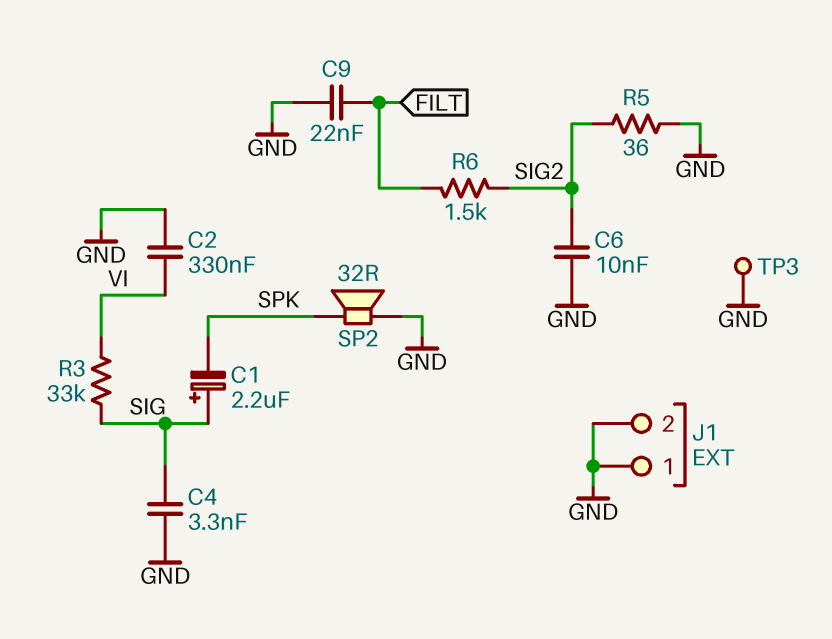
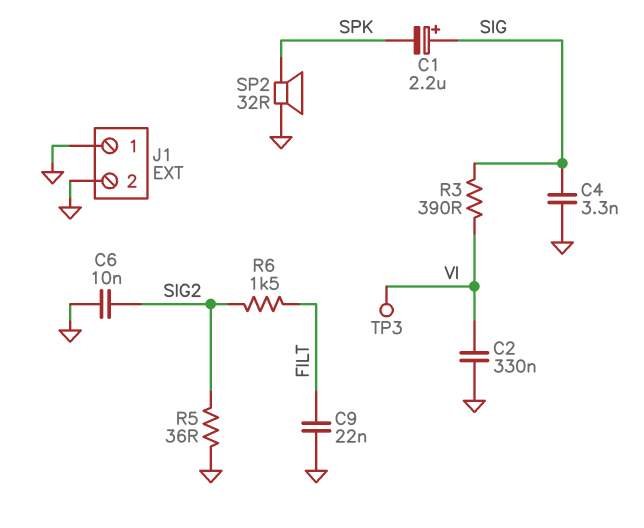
R3: 33k (SIG, VI) -> 390 (SIG, VI)
TP3: test point (GND) -> test point (VI)

